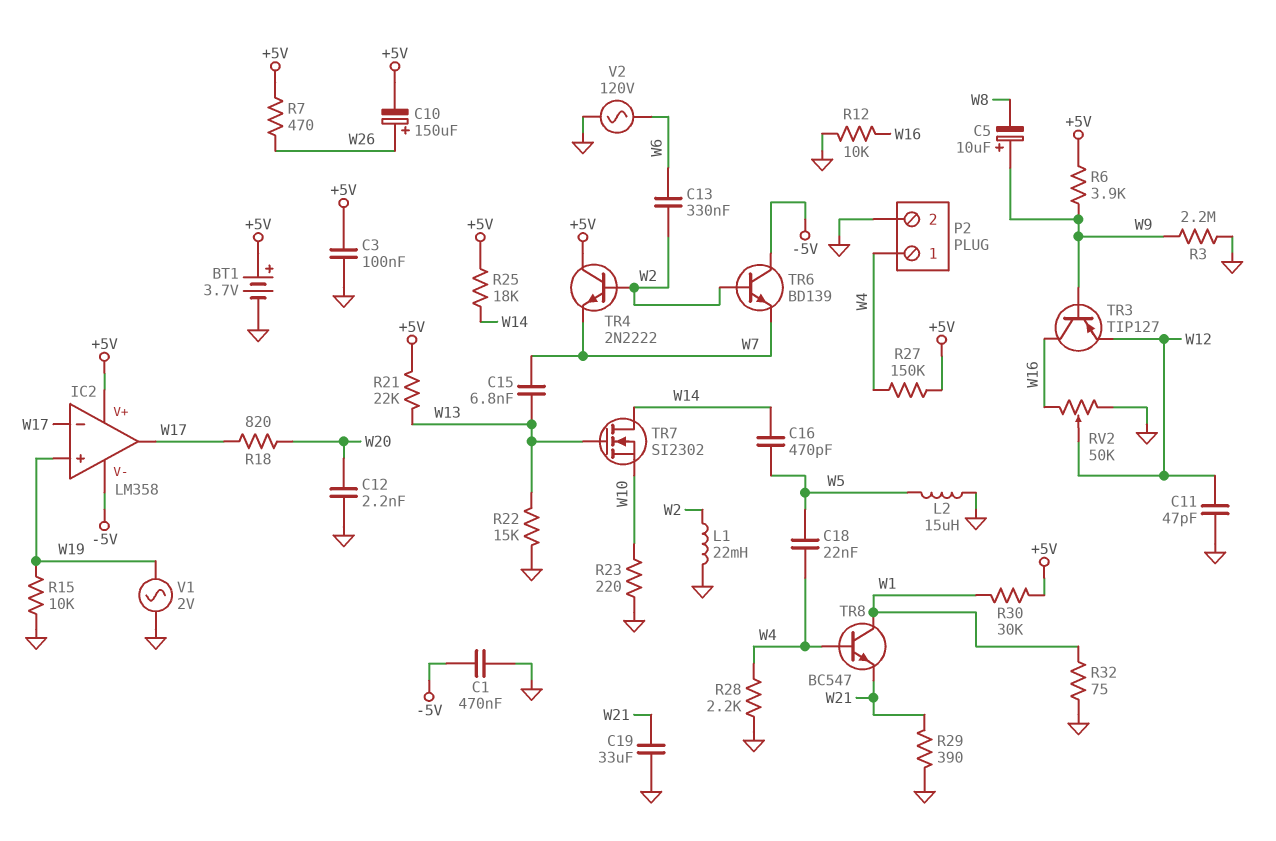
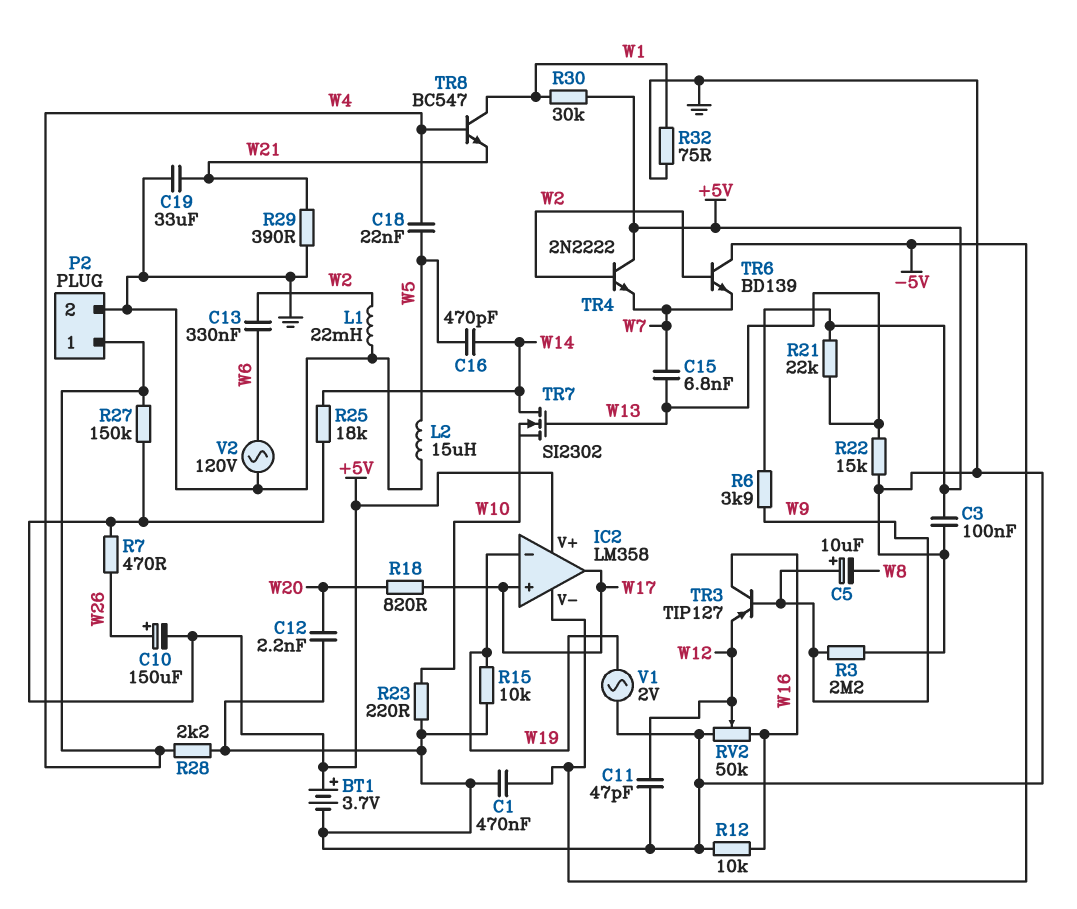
IC2 pin in+: W19 -> W17
IC2 pin in-: W17 -> W19

